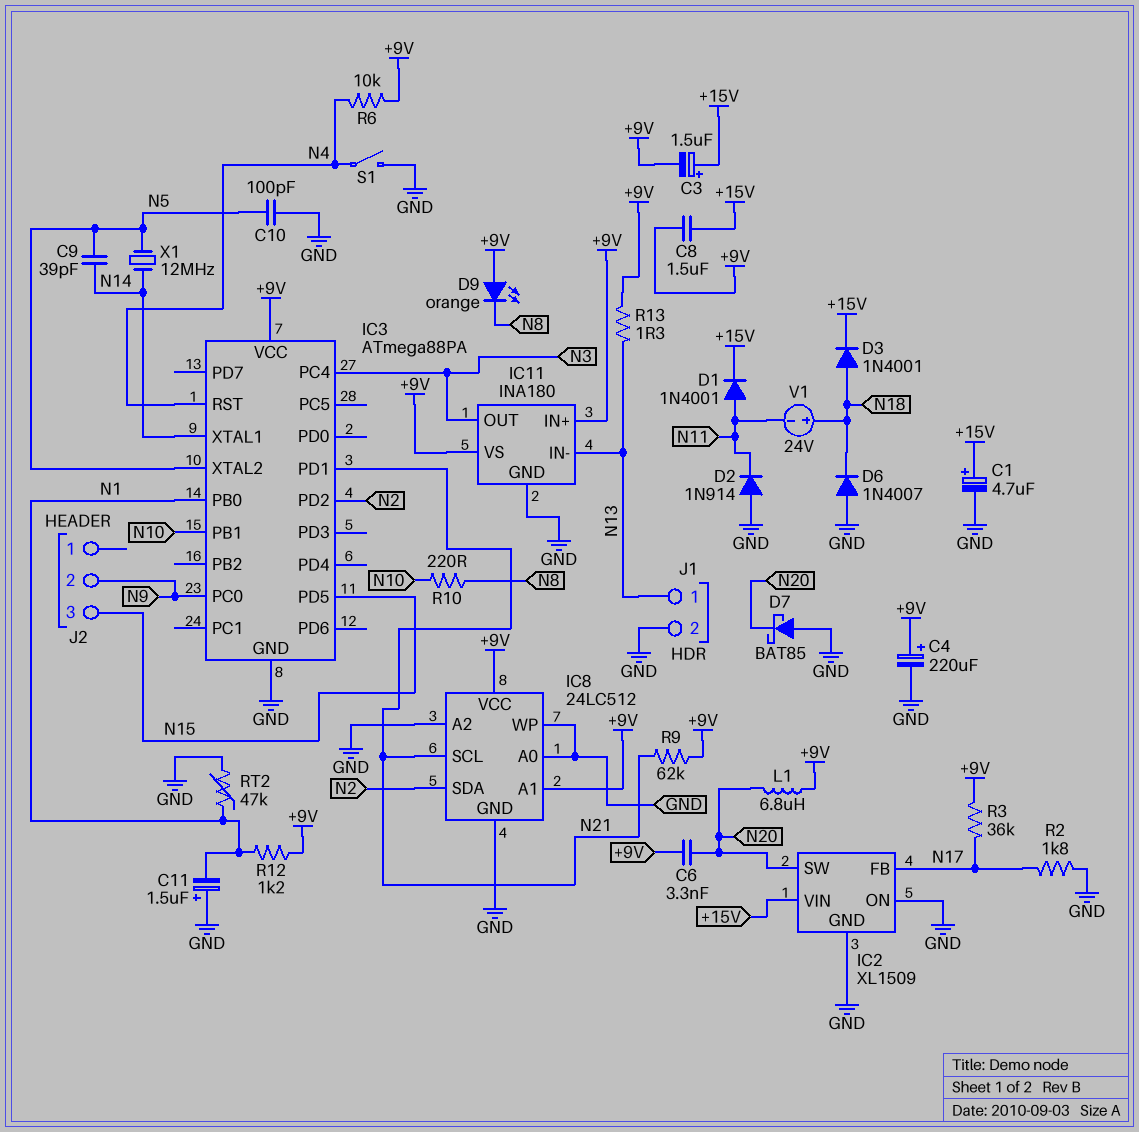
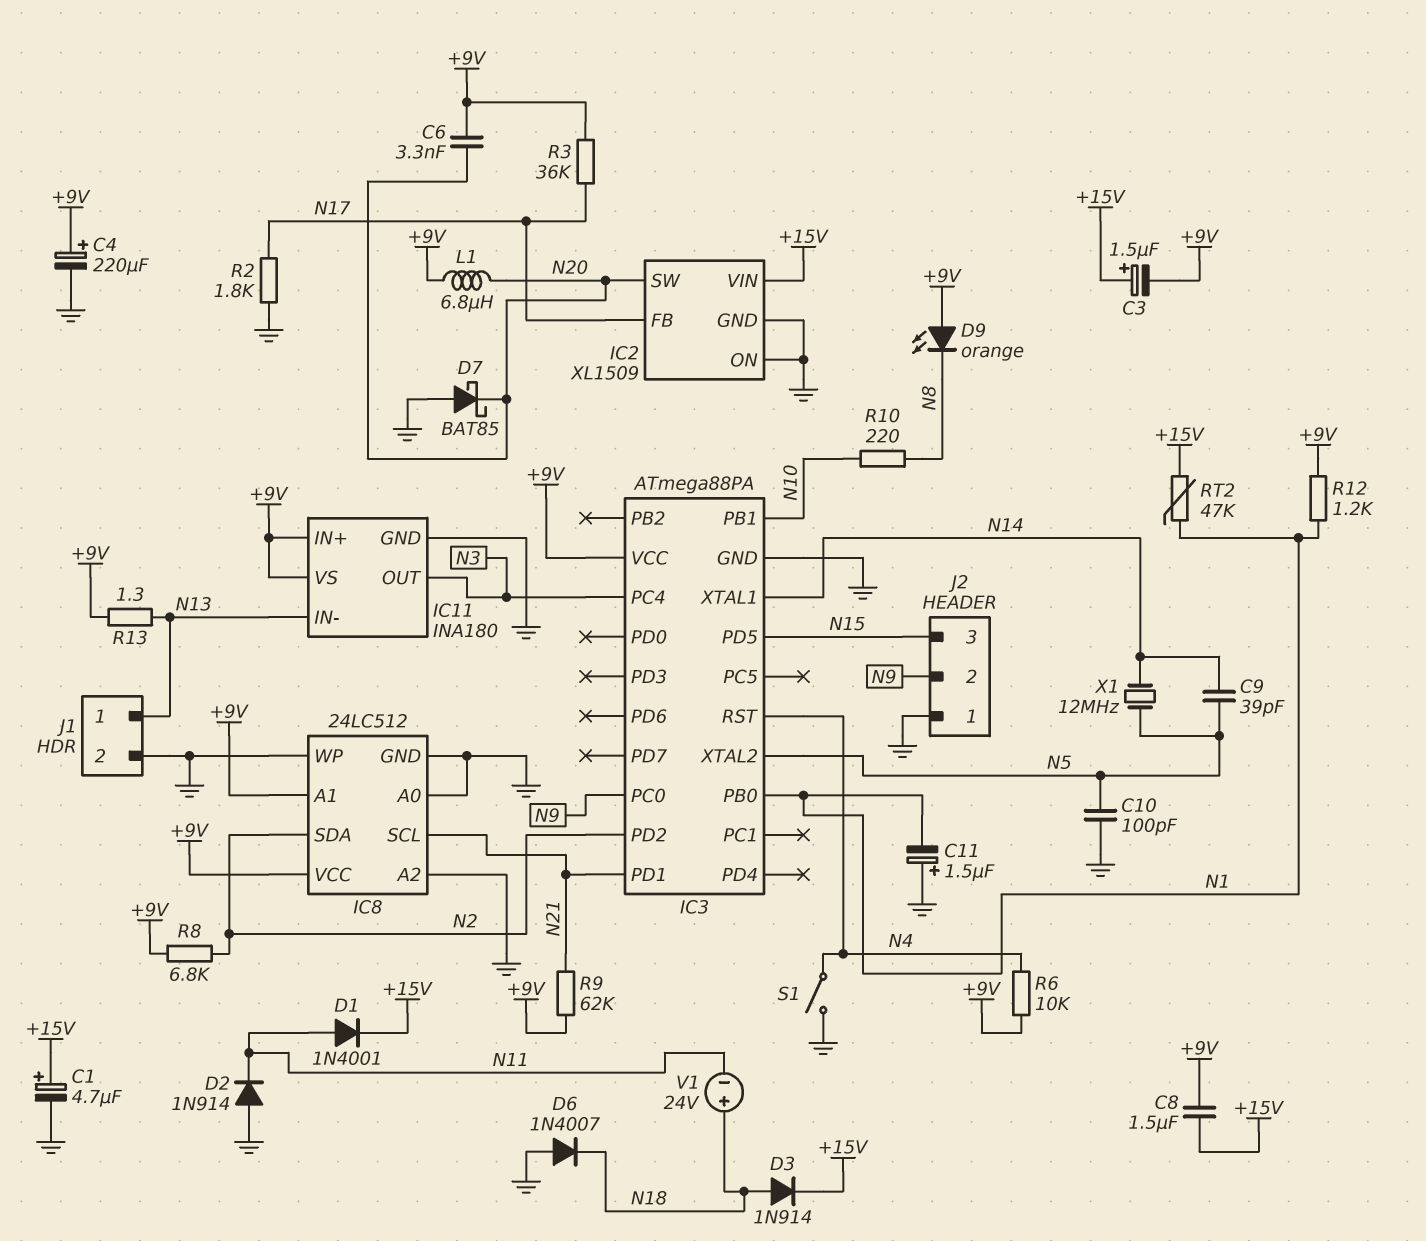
D3: diode 1N4001 (A N18, K +15V) -> diode 1N914 (A N18, K +15V)
J2 pin 1: none -> GND
R8: none -> 6.8k (+9V, N2)
RT2: 47k (GND, N1) -> 47k (+15V, N1)

